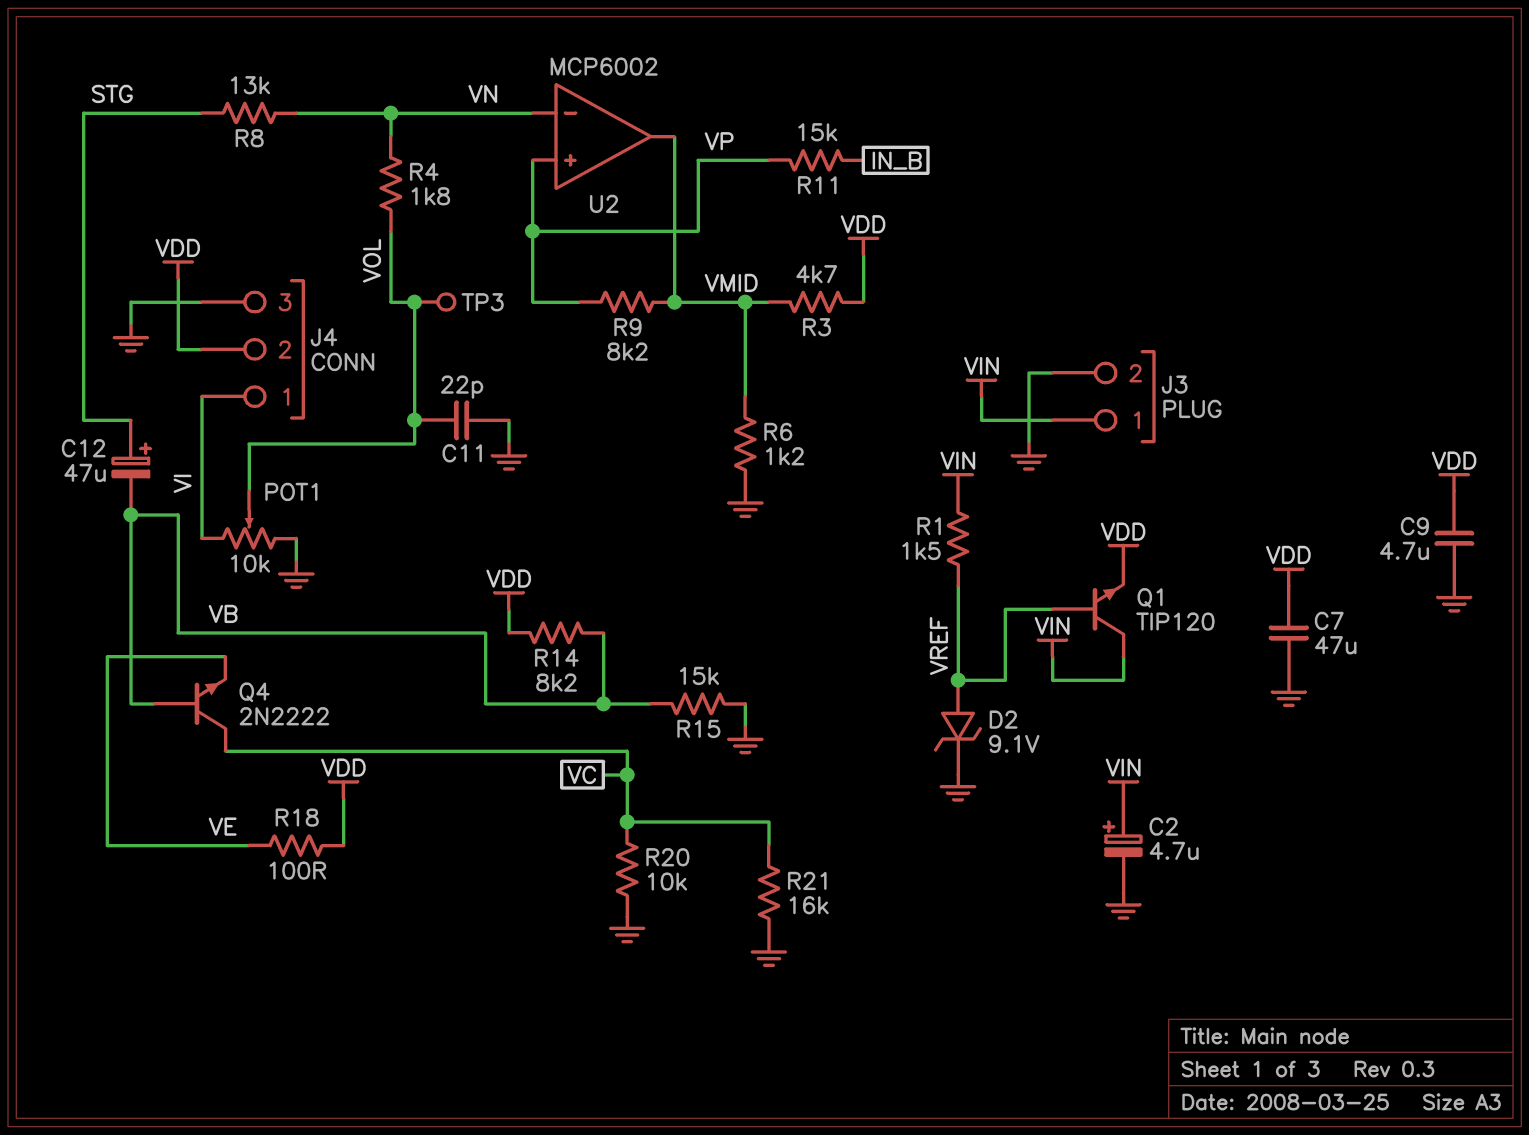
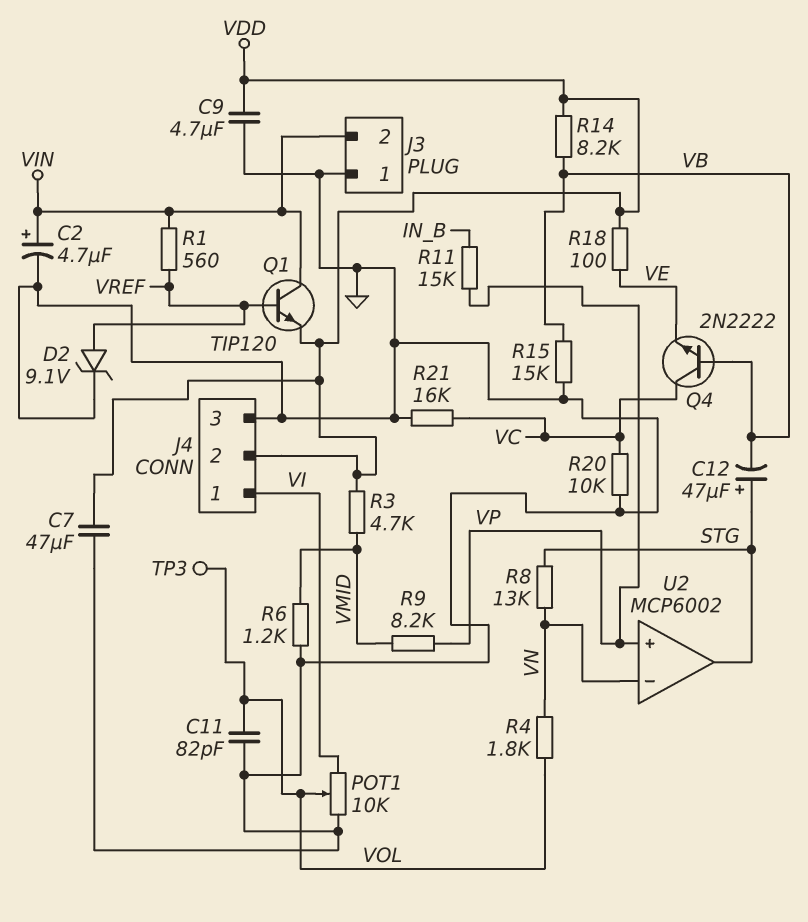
C11: 22pF (GND, VOL) -> 82pF (GND, VOL)
J3 pin 1: VIN -> GND
J3 pin 2: GND -> VIN
R1: 1.5k (VIN, VREF) -> 560 (VIN, VREF)
U2 pin out: VMID -> STG

